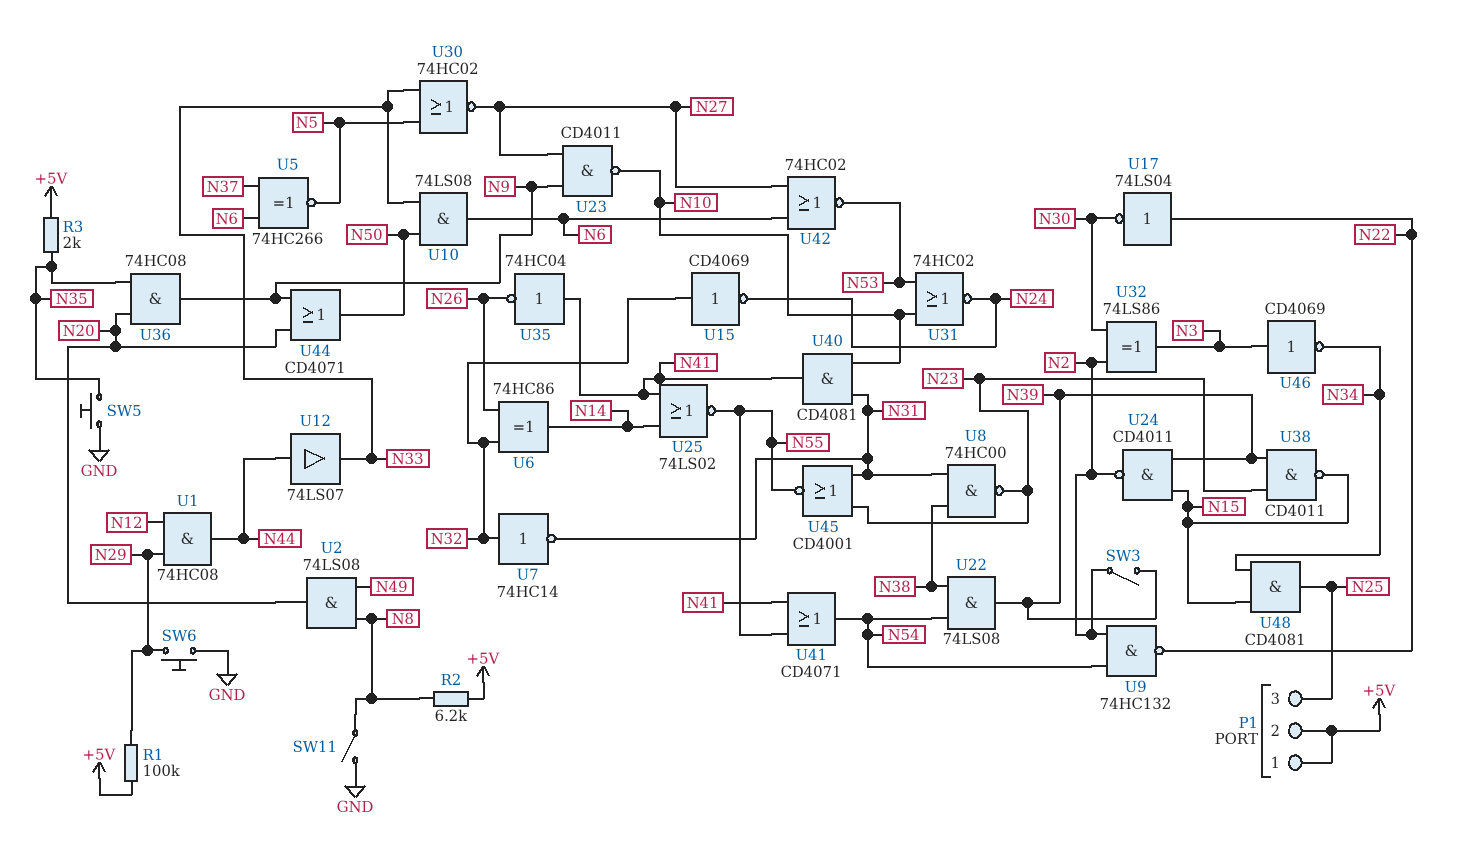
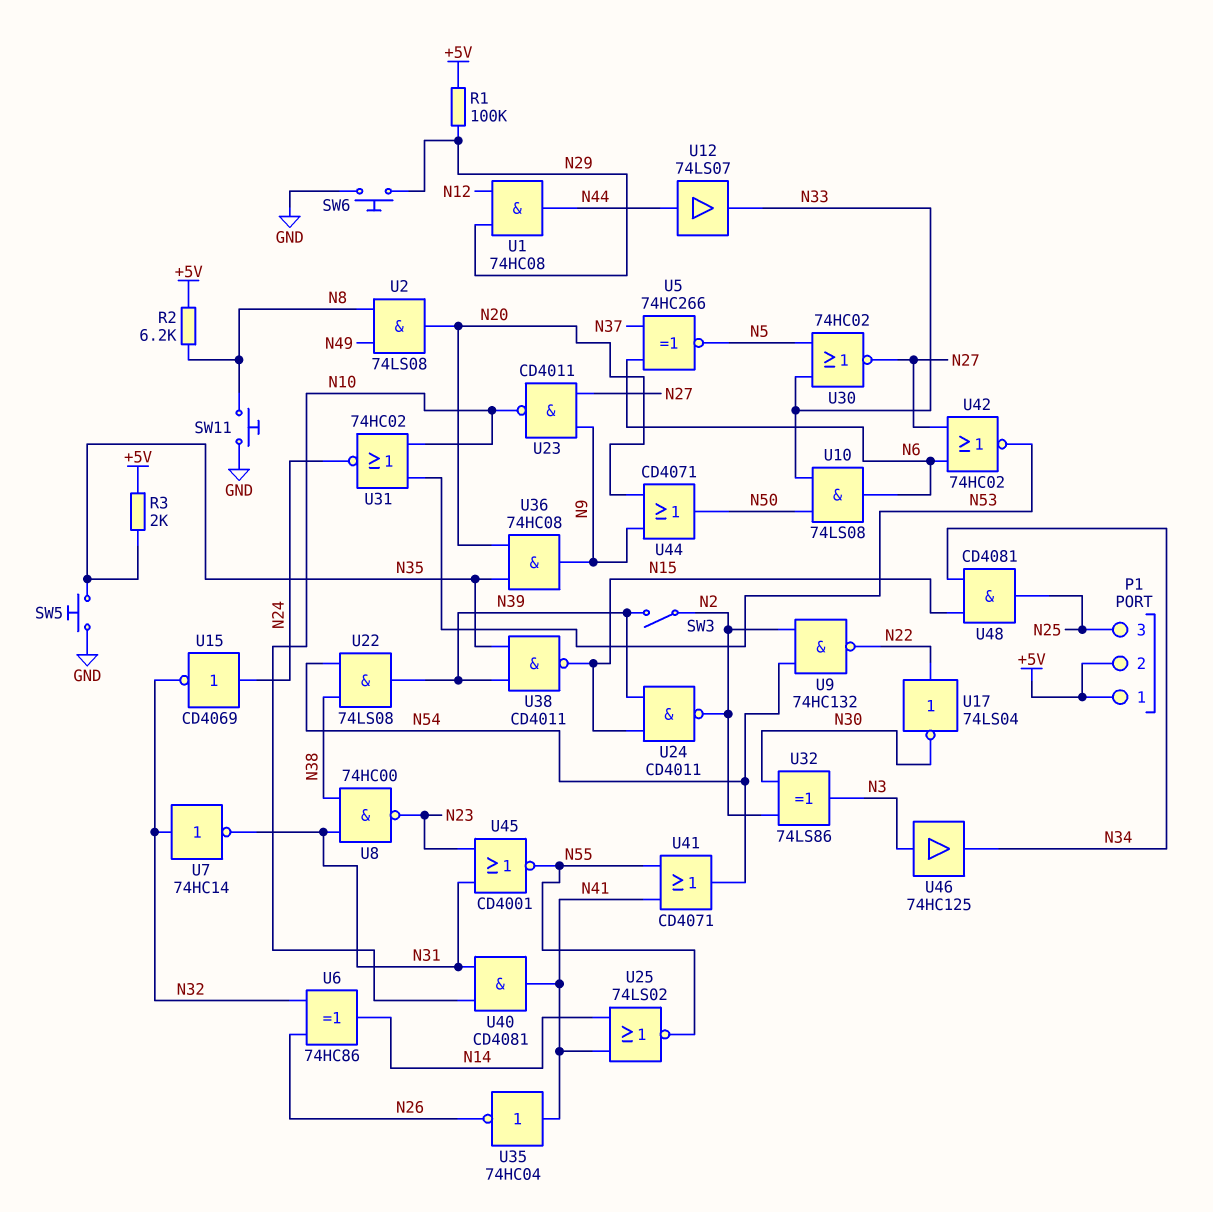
SW11: switch (GND, N8) -> button (GND, N8)
U15: NOT CD4069 (in N32, out N24) -> NOT CD4069 (in N24, out N32)
U38: NAND CD4011 (in N23, in N39, out N15) -> NAND CD4011 (in N35, in N39, out N15)
U46: NOT CD4069 (in N3, out N34) -> buffer 74HC125 (in N3, out N34)

